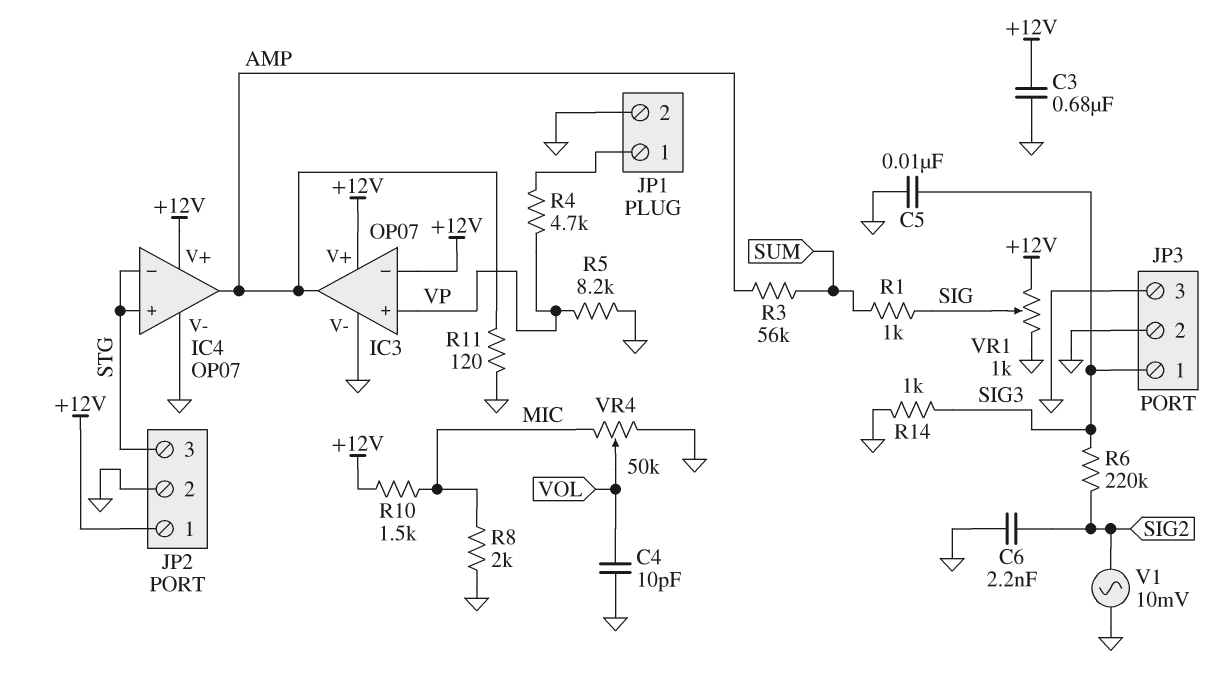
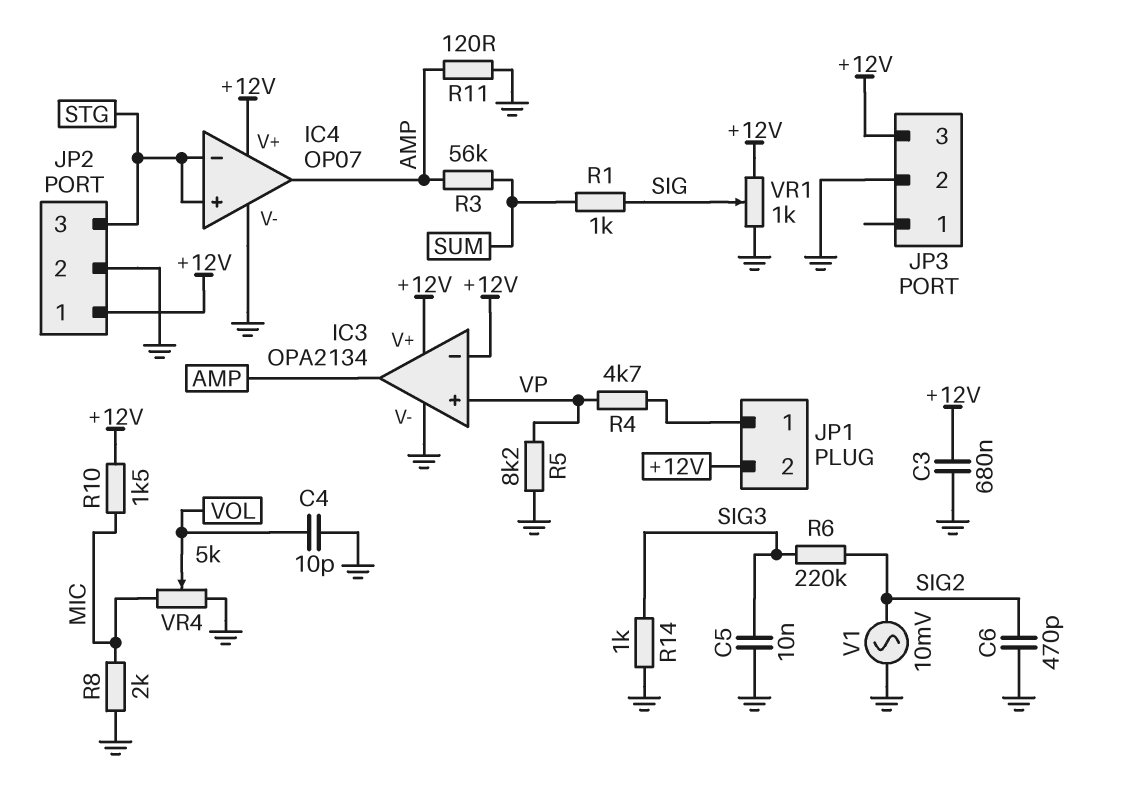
C6: 2.2nF (GND, SIG2) -> 470pF (GND, SIG2)
IC3: OP07 -> OPA2134
JP1 pin 2: GND -> +12V
JP3 pin 1: SIG3 -> none
JP3 pin 3: GND -> +12V
VR4: 50k (GND, MIC, wiper VOL) -> 5k (GND, MIC, wiper VOL)

